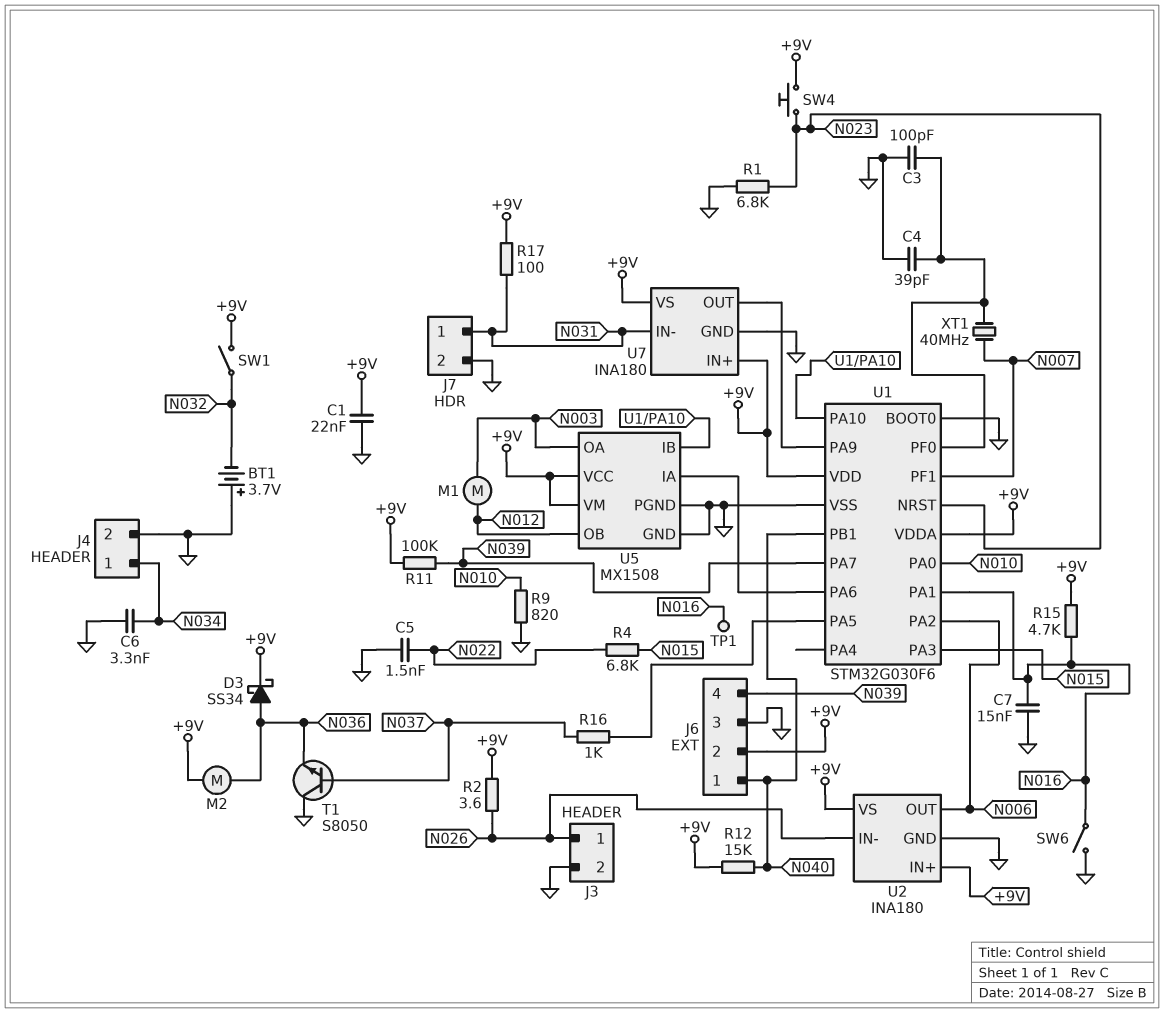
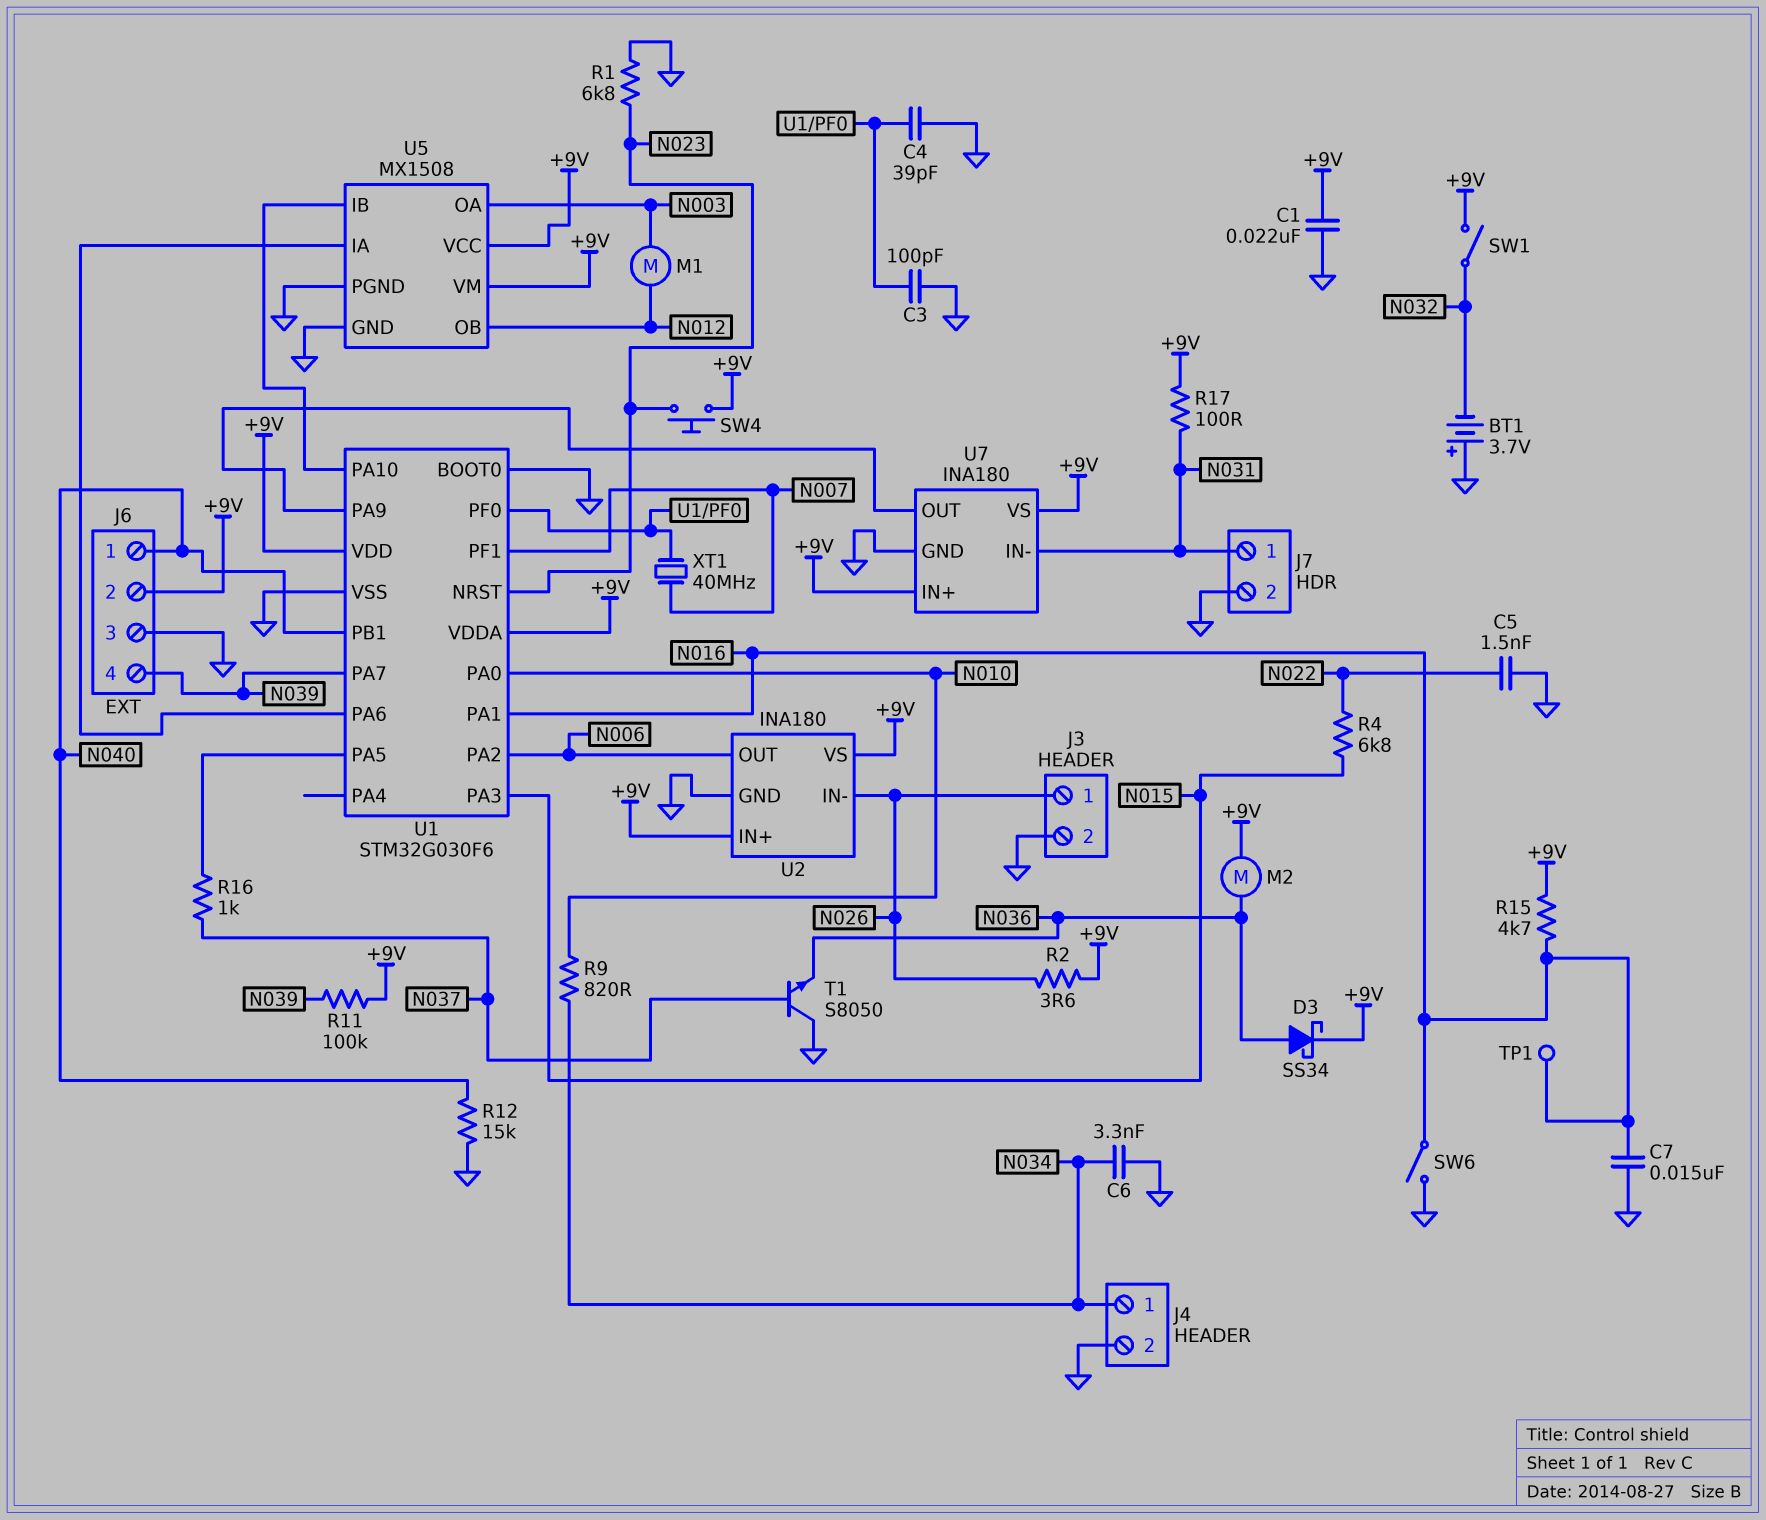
R9: 820 (GND, N010) -> 820 (N010, N034)
R12: 15k (+9V, N040) -> 15k (GND, N040)

